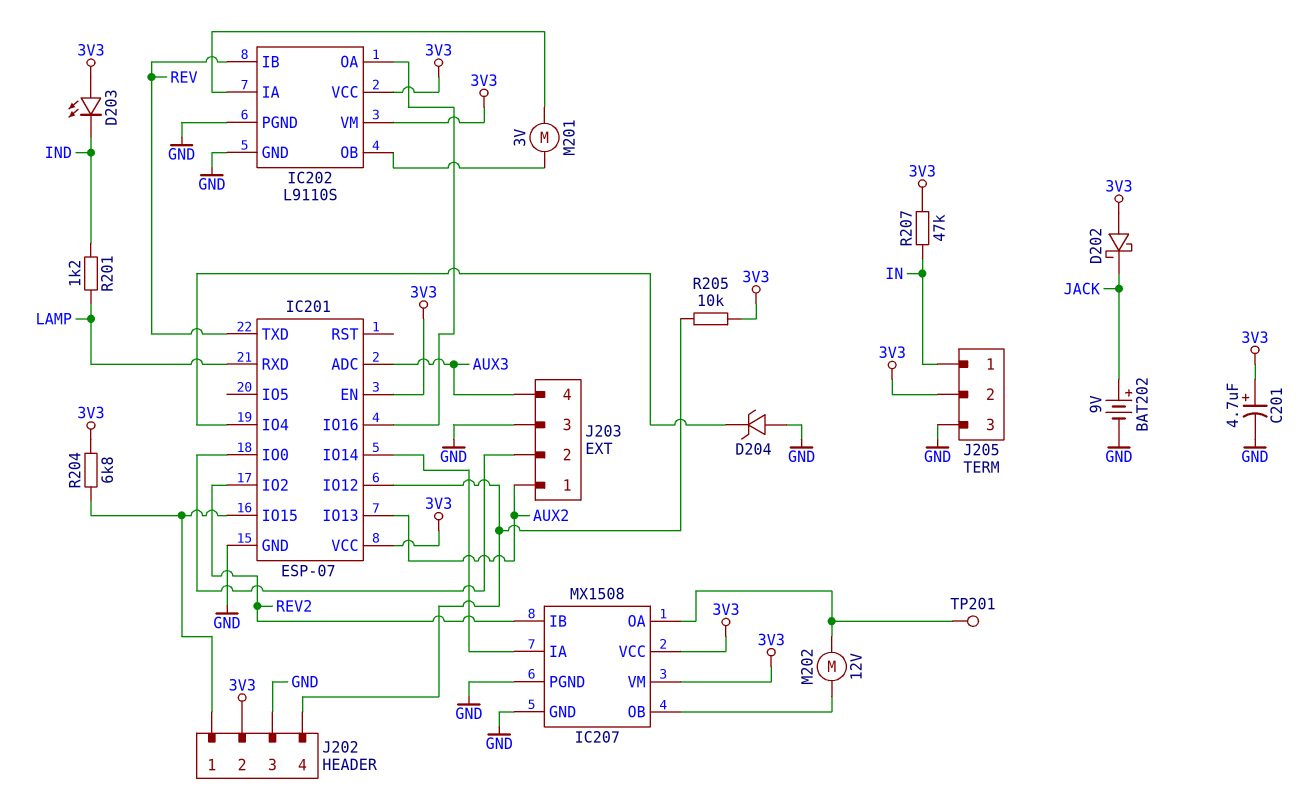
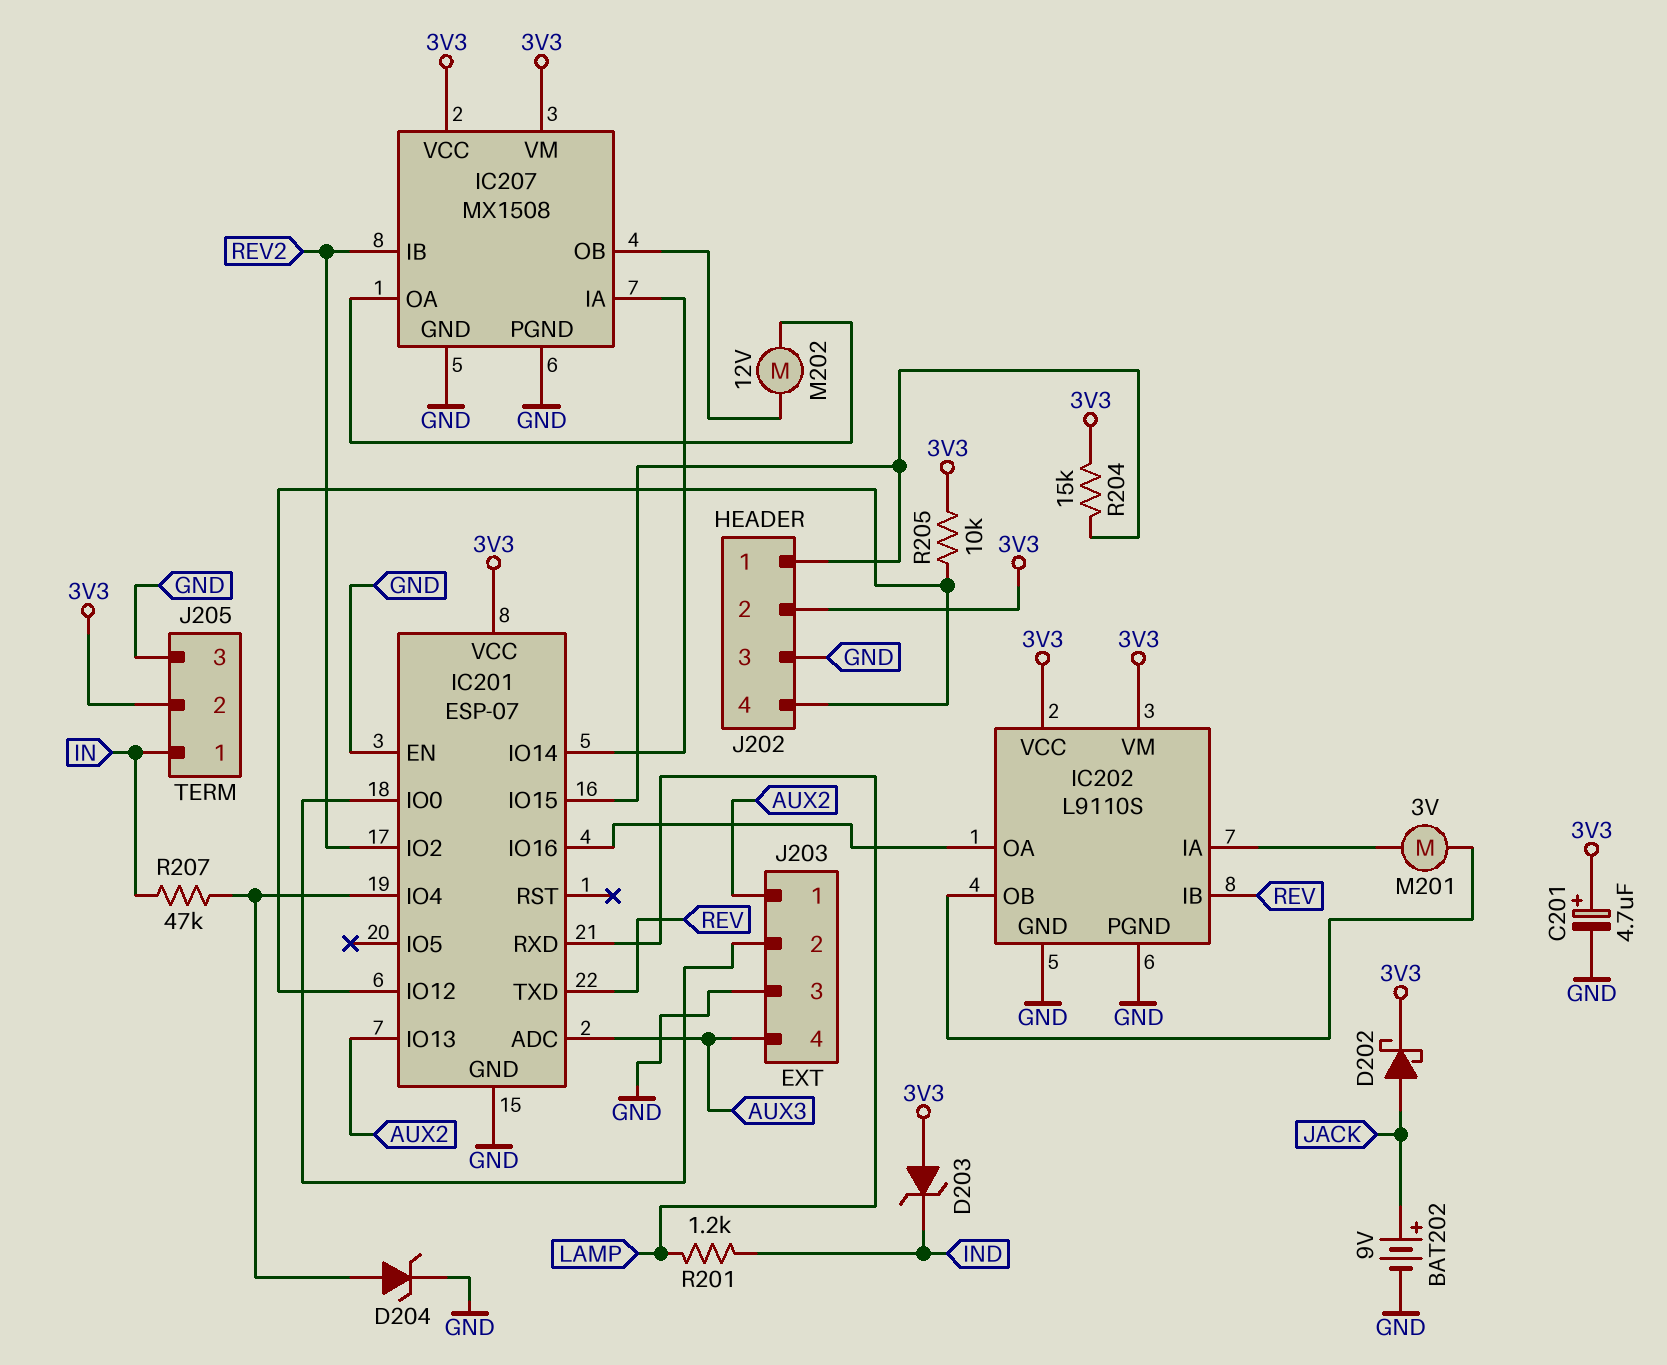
D202: schottky (A 3V3, K JACK) -> schottky (A JACK, K 3V3)
D203: LED (A 3V3, K IND) -> zener (A 3V3, K IND)
D204: zener (A GND, K IC201/IO4) -> zener (A IC201/IO4, K GND)
IC201 pin EN: 3V3 -> GND
R204: 6.8k (3V3, IC201/IO15) -> 15k (3V3, IC201/IO15)
R207: 47k (3V3, IN) -> 47k (IC201/IO4, IN)
TP201: test point (IC207/OA) -> none

